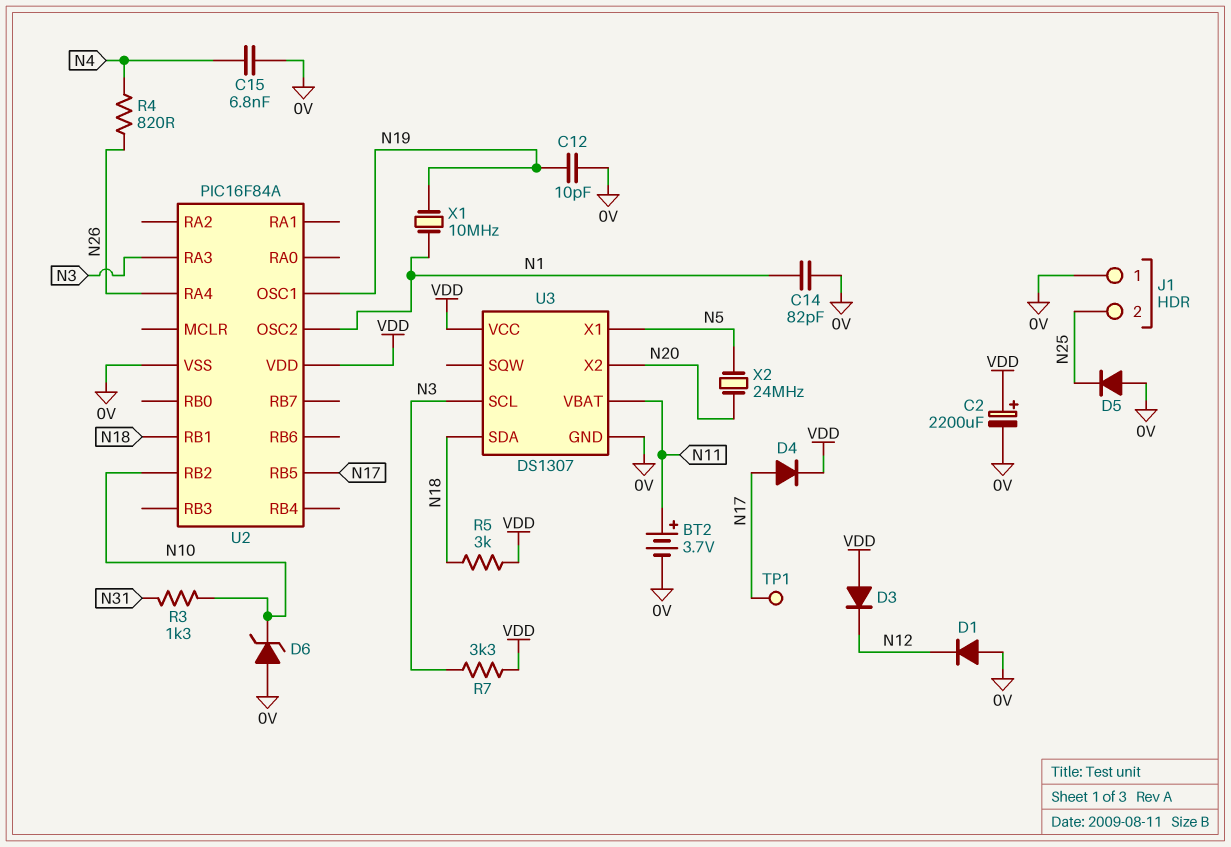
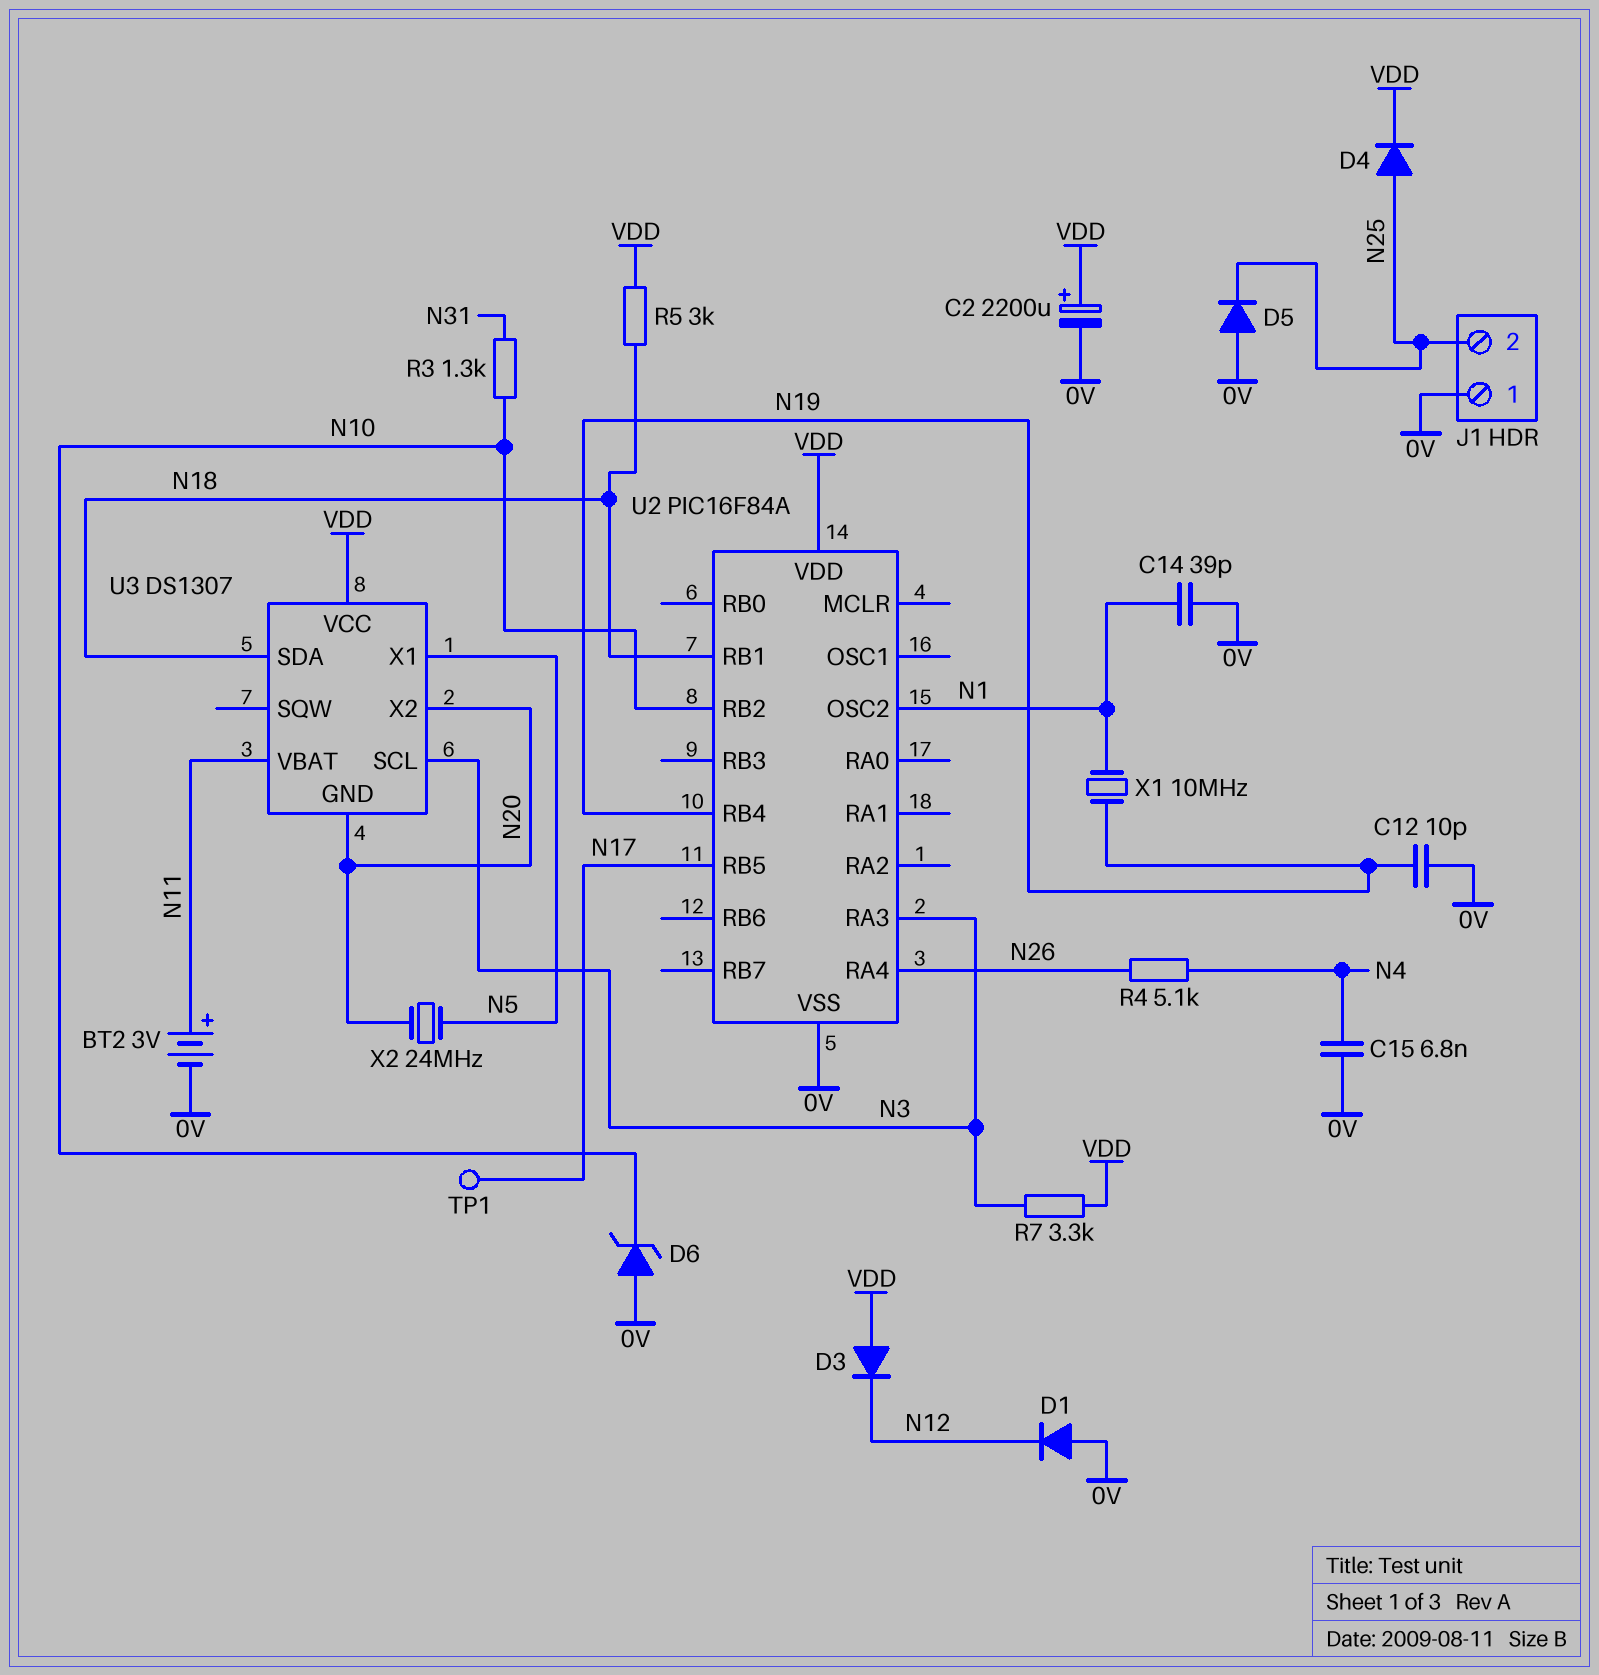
BT2: 3.7V (plus N11, minus 0V) -> 3V (plus N11, minus 0V)
C14: 82pF (0V, N1) -> 39pF (0V, N1)
D4: diode (A N17, K VDD) -> diode (A N25, K VDD)
R4: 820 (N4, N26) -> 5.1k (N4, N26)
U2 pin OSC1: N19 -> none
U2 pin RB4: none -> N19
U3 pin GND: 0V -> N20

